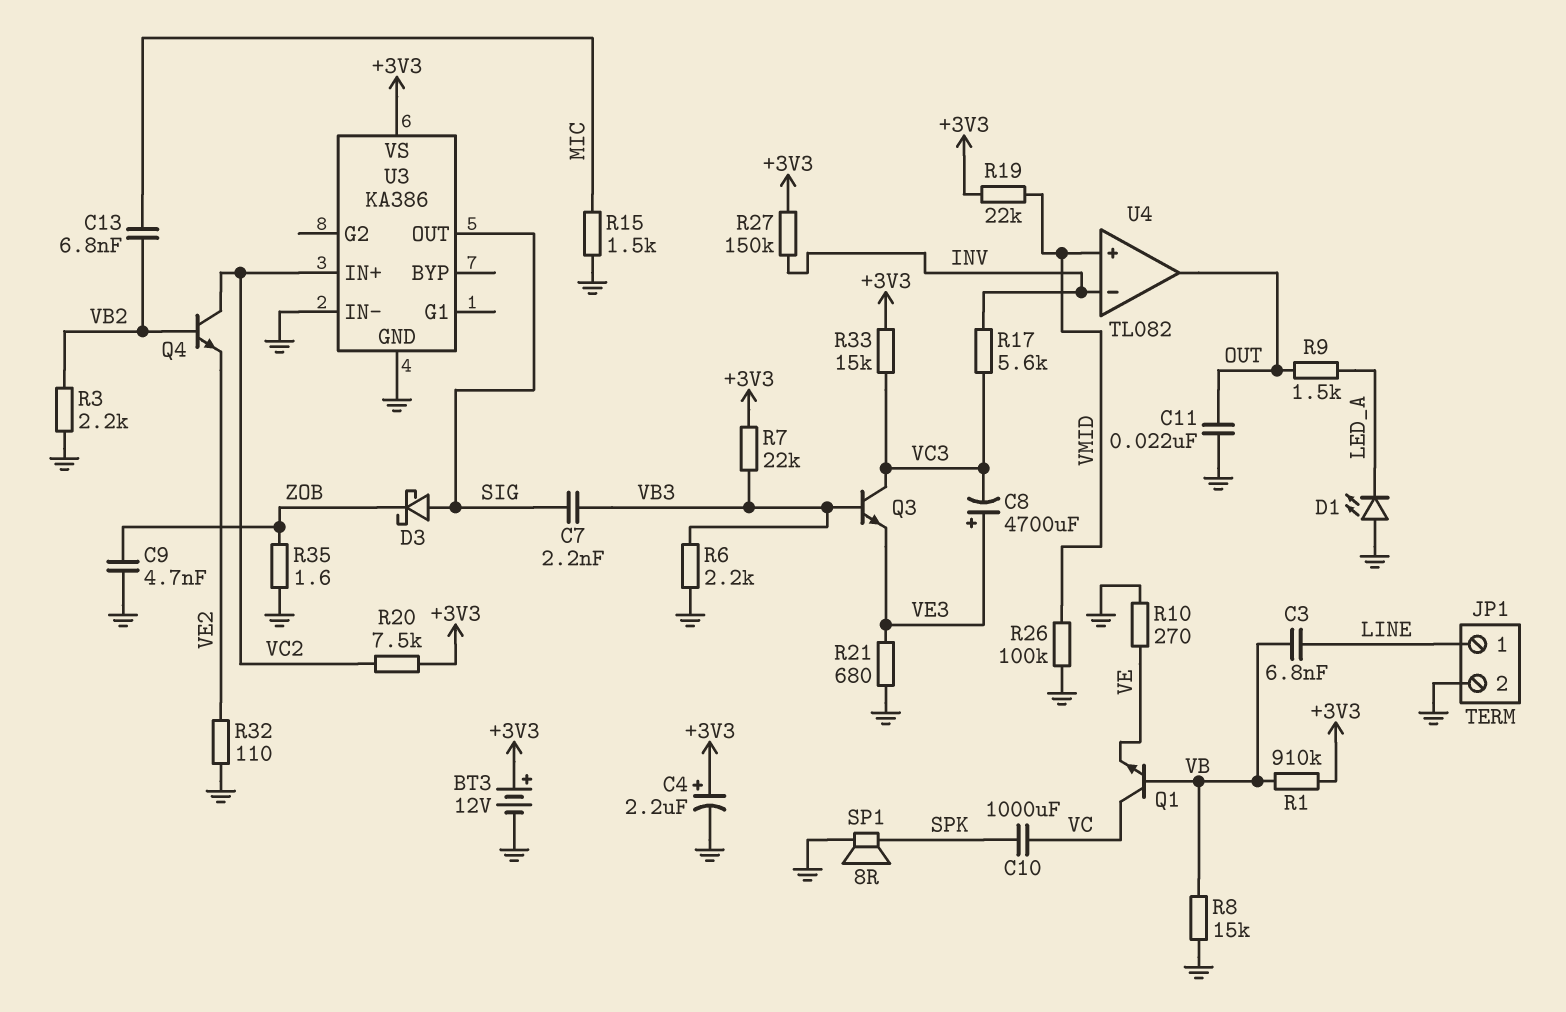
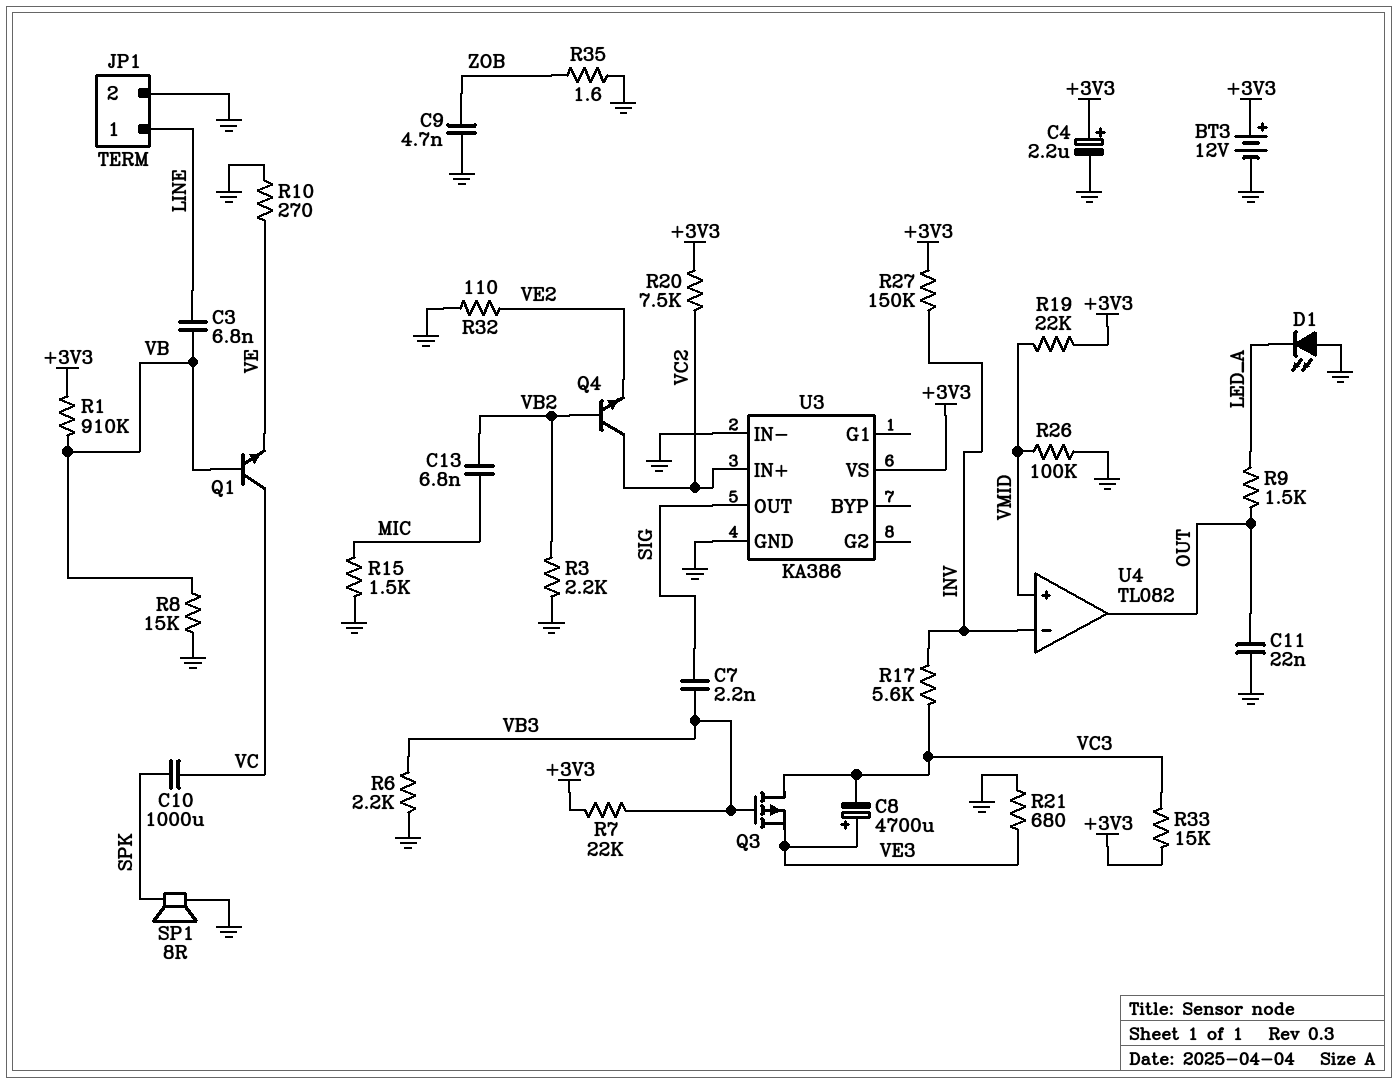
D3: schottky (A SIG, K ZOB) -> none
Q3: NPN (B VB3, C VC3, E VE3) -> PMOS (G VB3, D VC3, S VE3)

